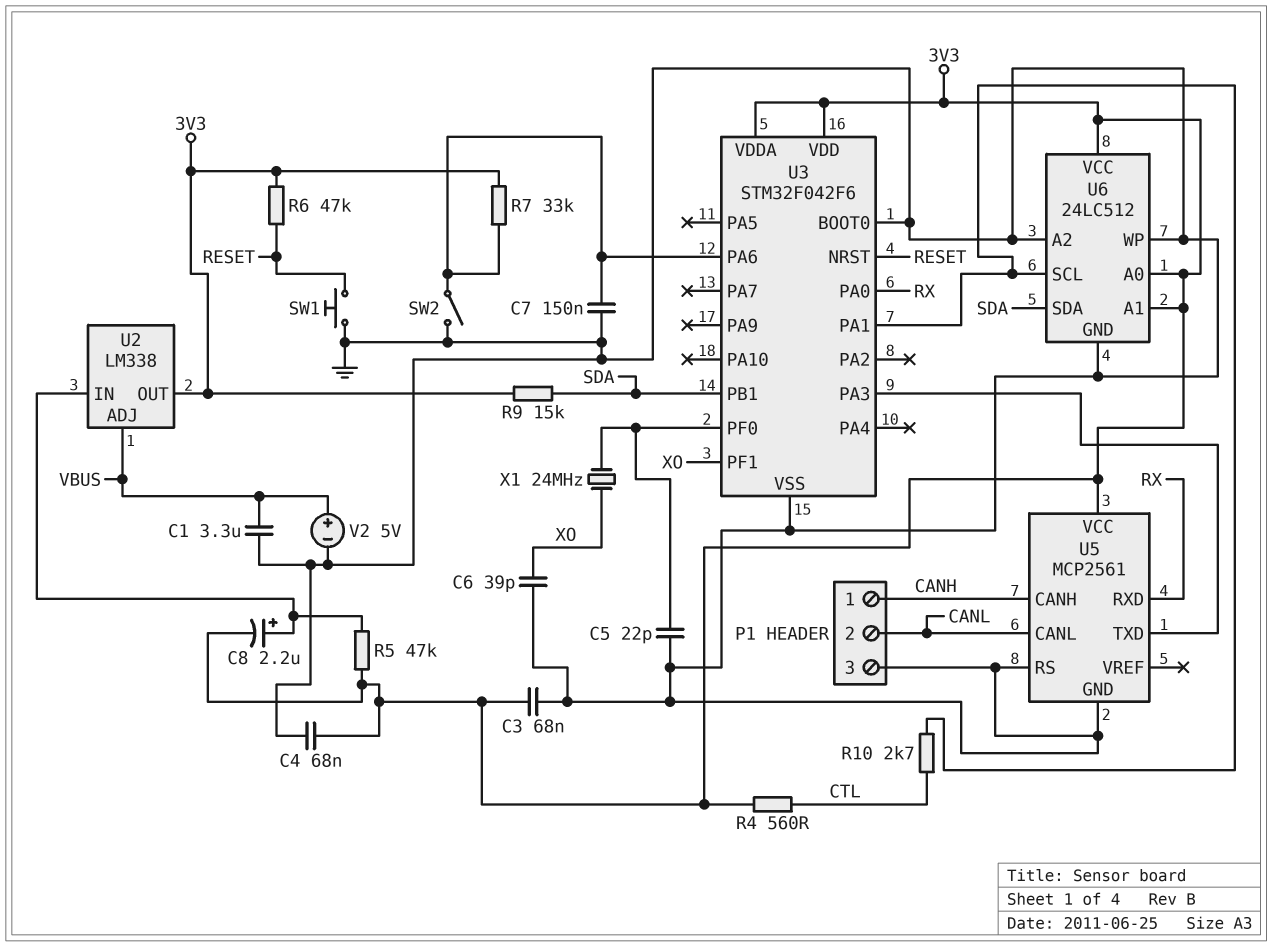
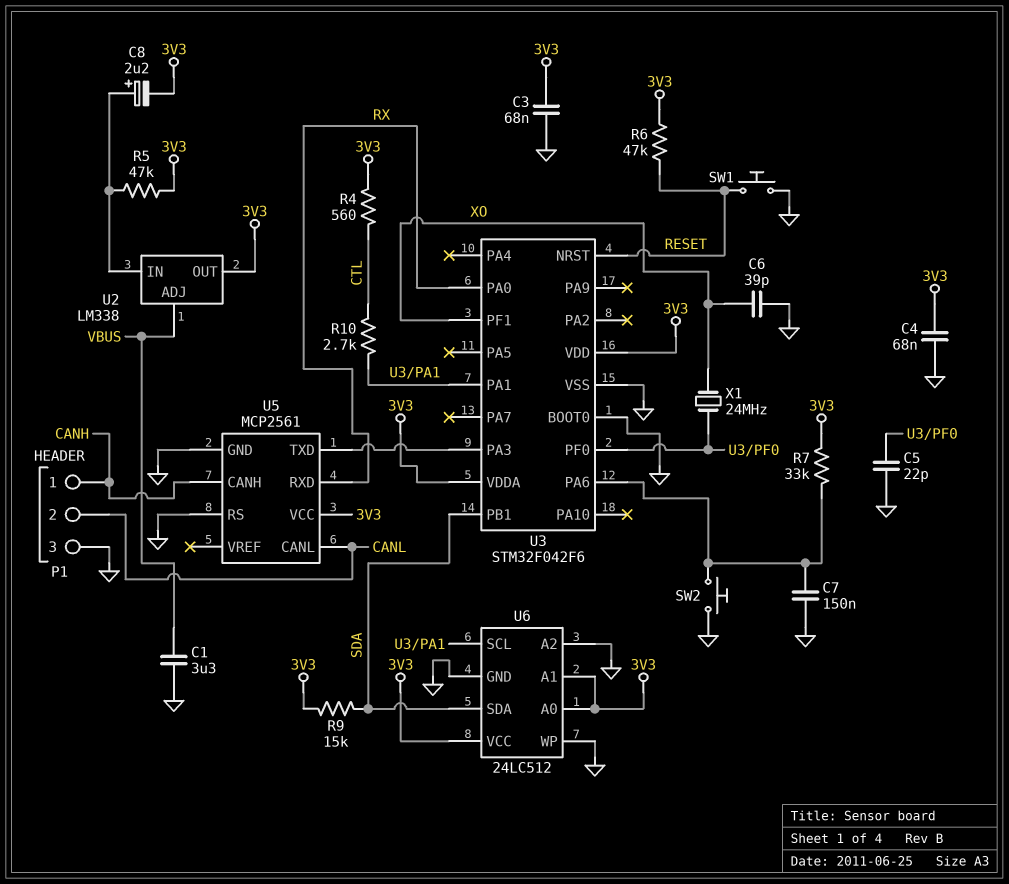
SW2: switch (GND, U3/PA6) -> button (GND, U3/PA6)
V2: 5V (plus VBUS, minus GND) -> none

